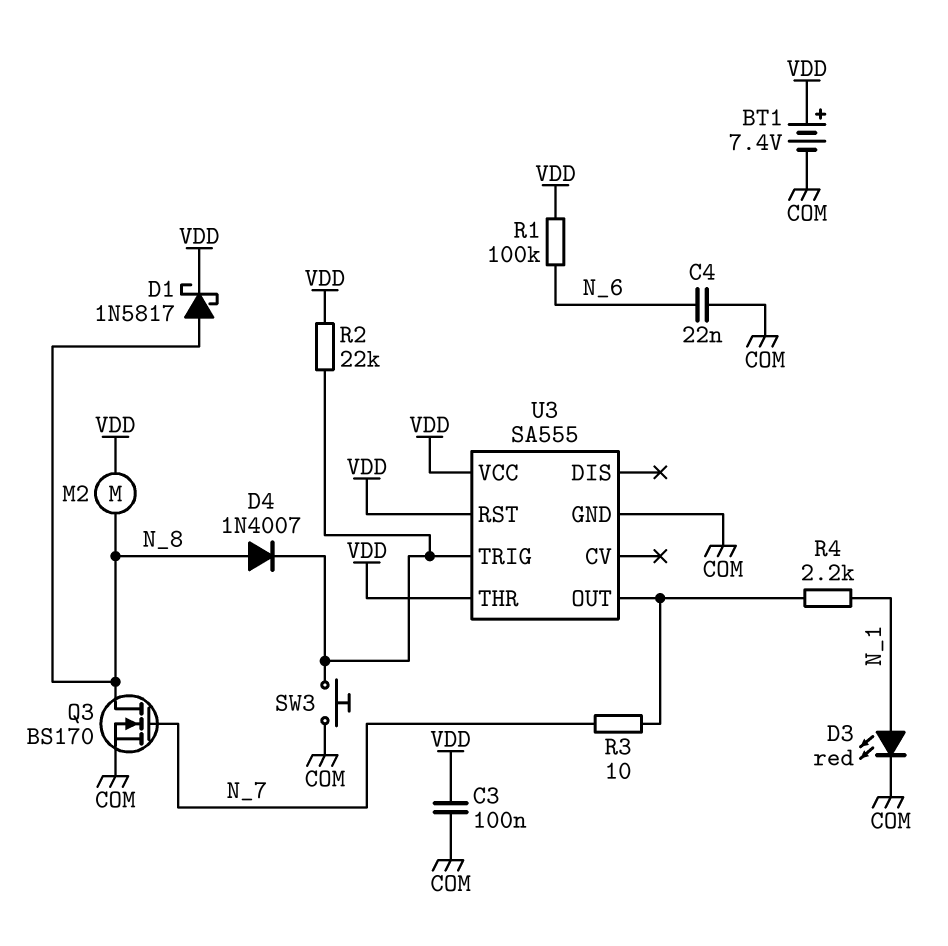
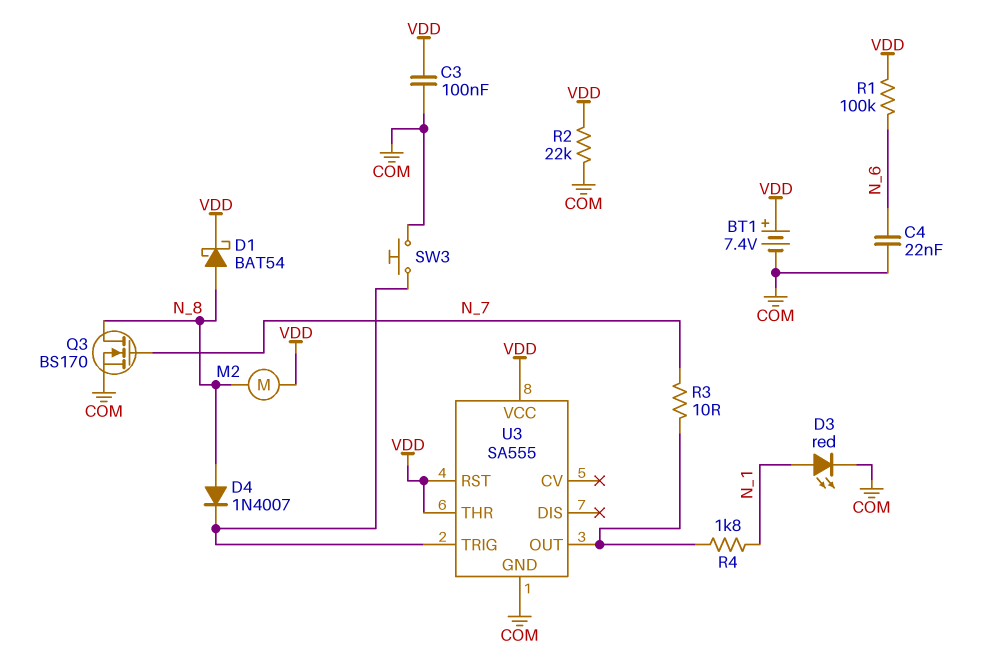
D1: schottky 1N5817 (A N_8, K VDD) -> schottky BAT54 (A N_8, K VDD)
R2: 22k (U3/TRIG, VDD) -> 22k (COM, VDD)
R4: 2.2k (N_1, U3/OUT) -> 1.8k (N_1, U3/OUT)

